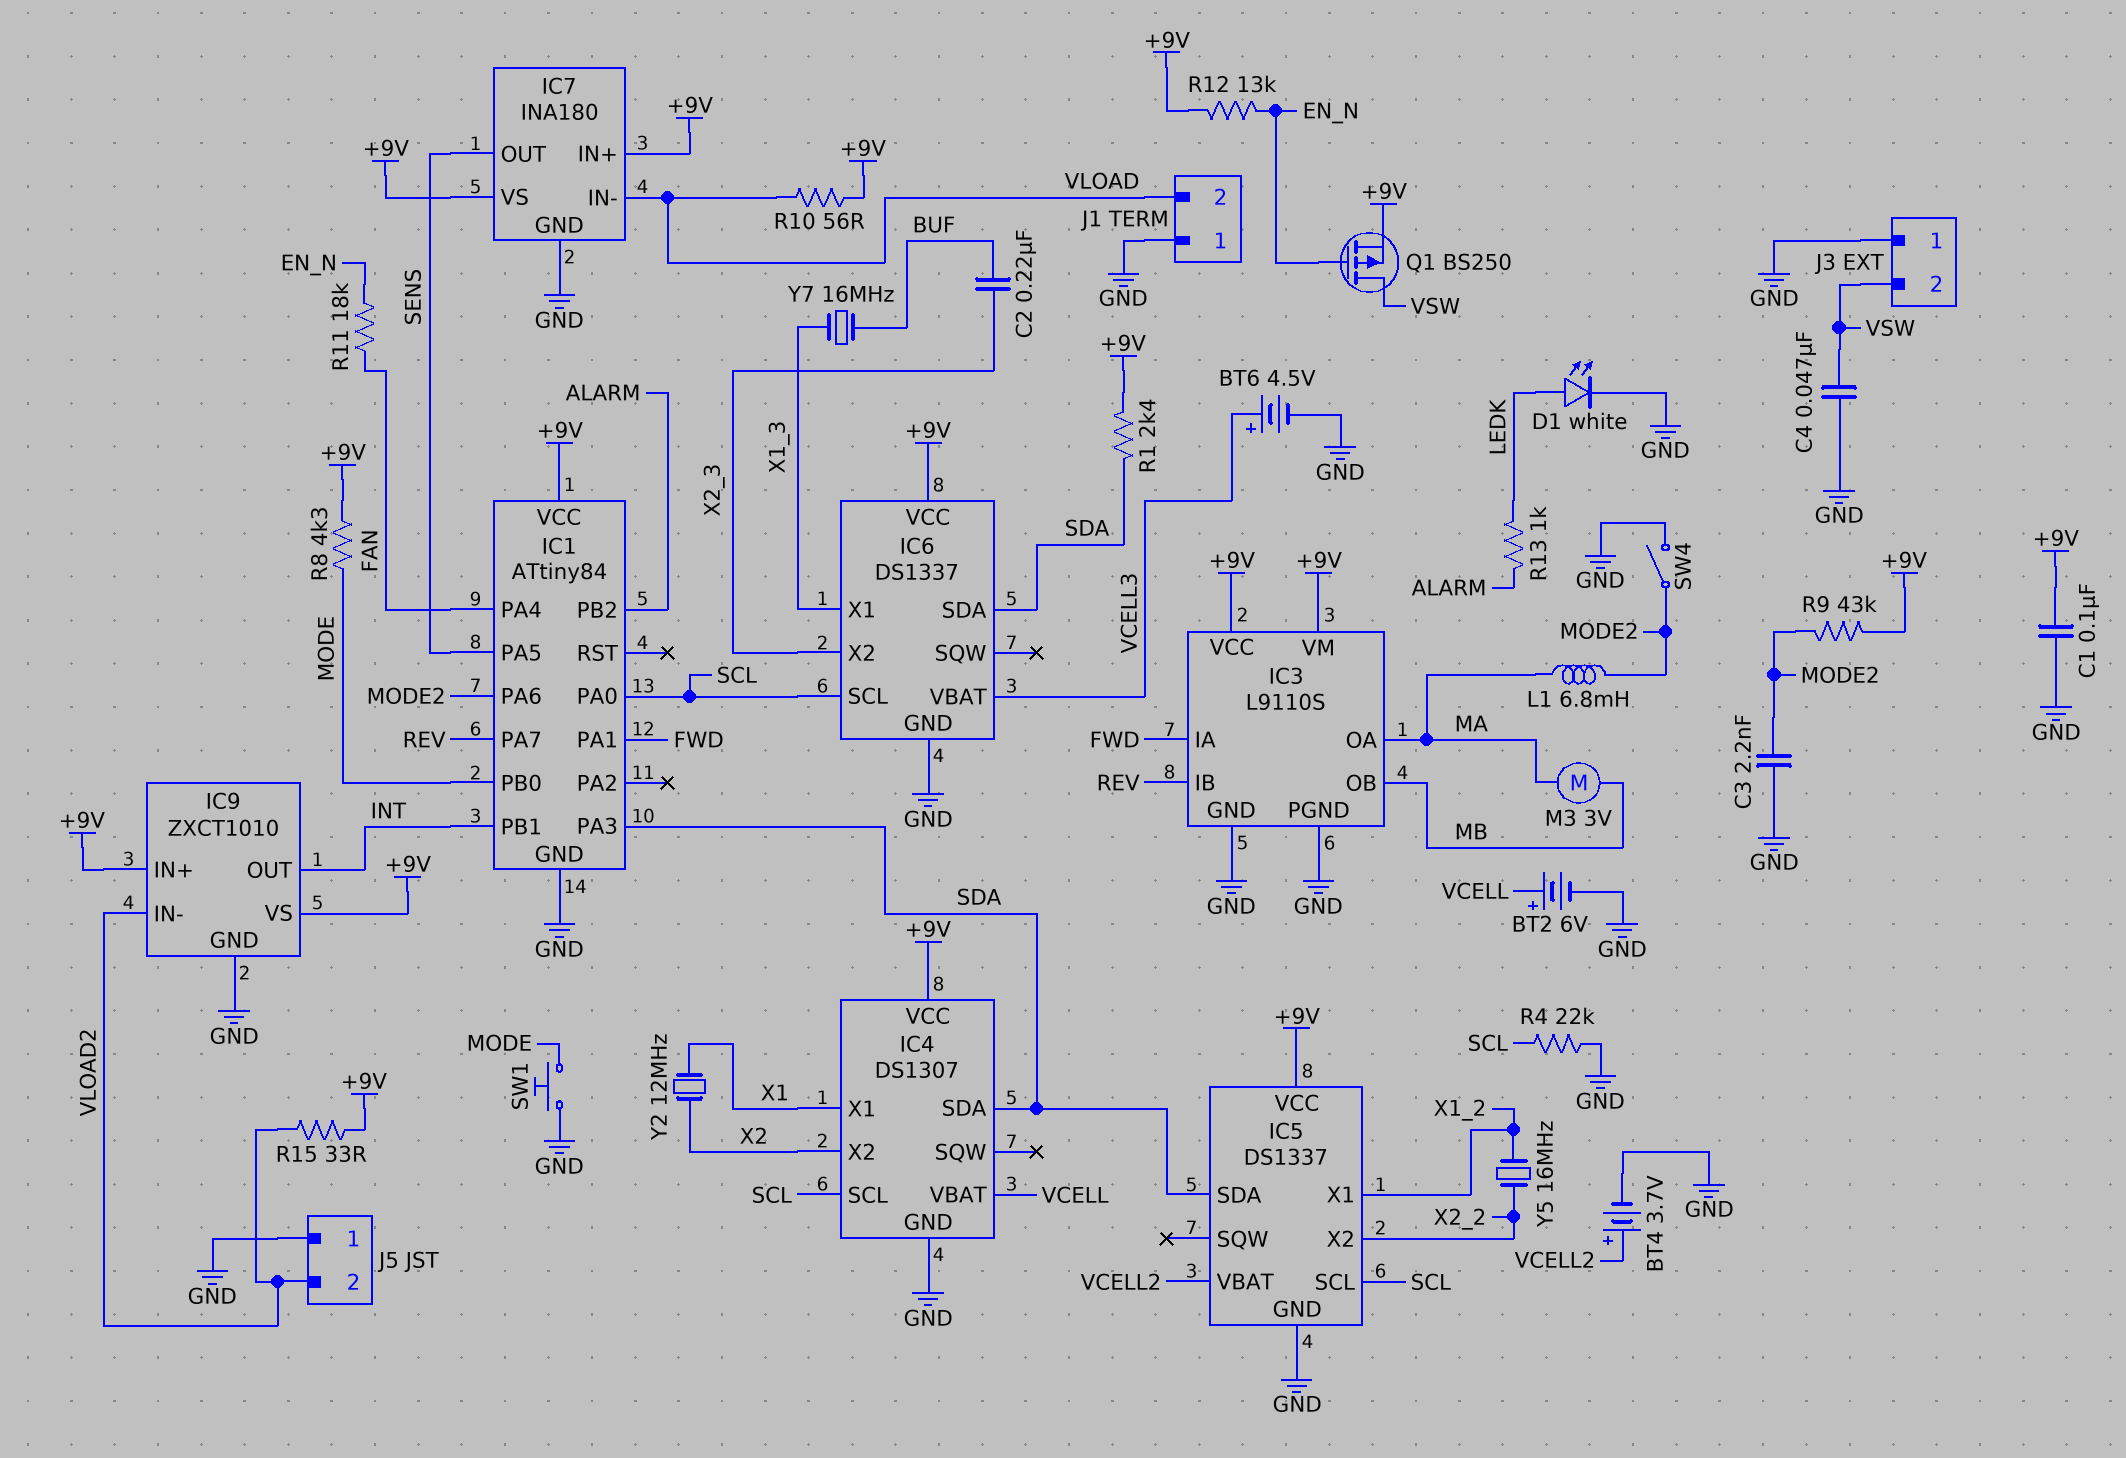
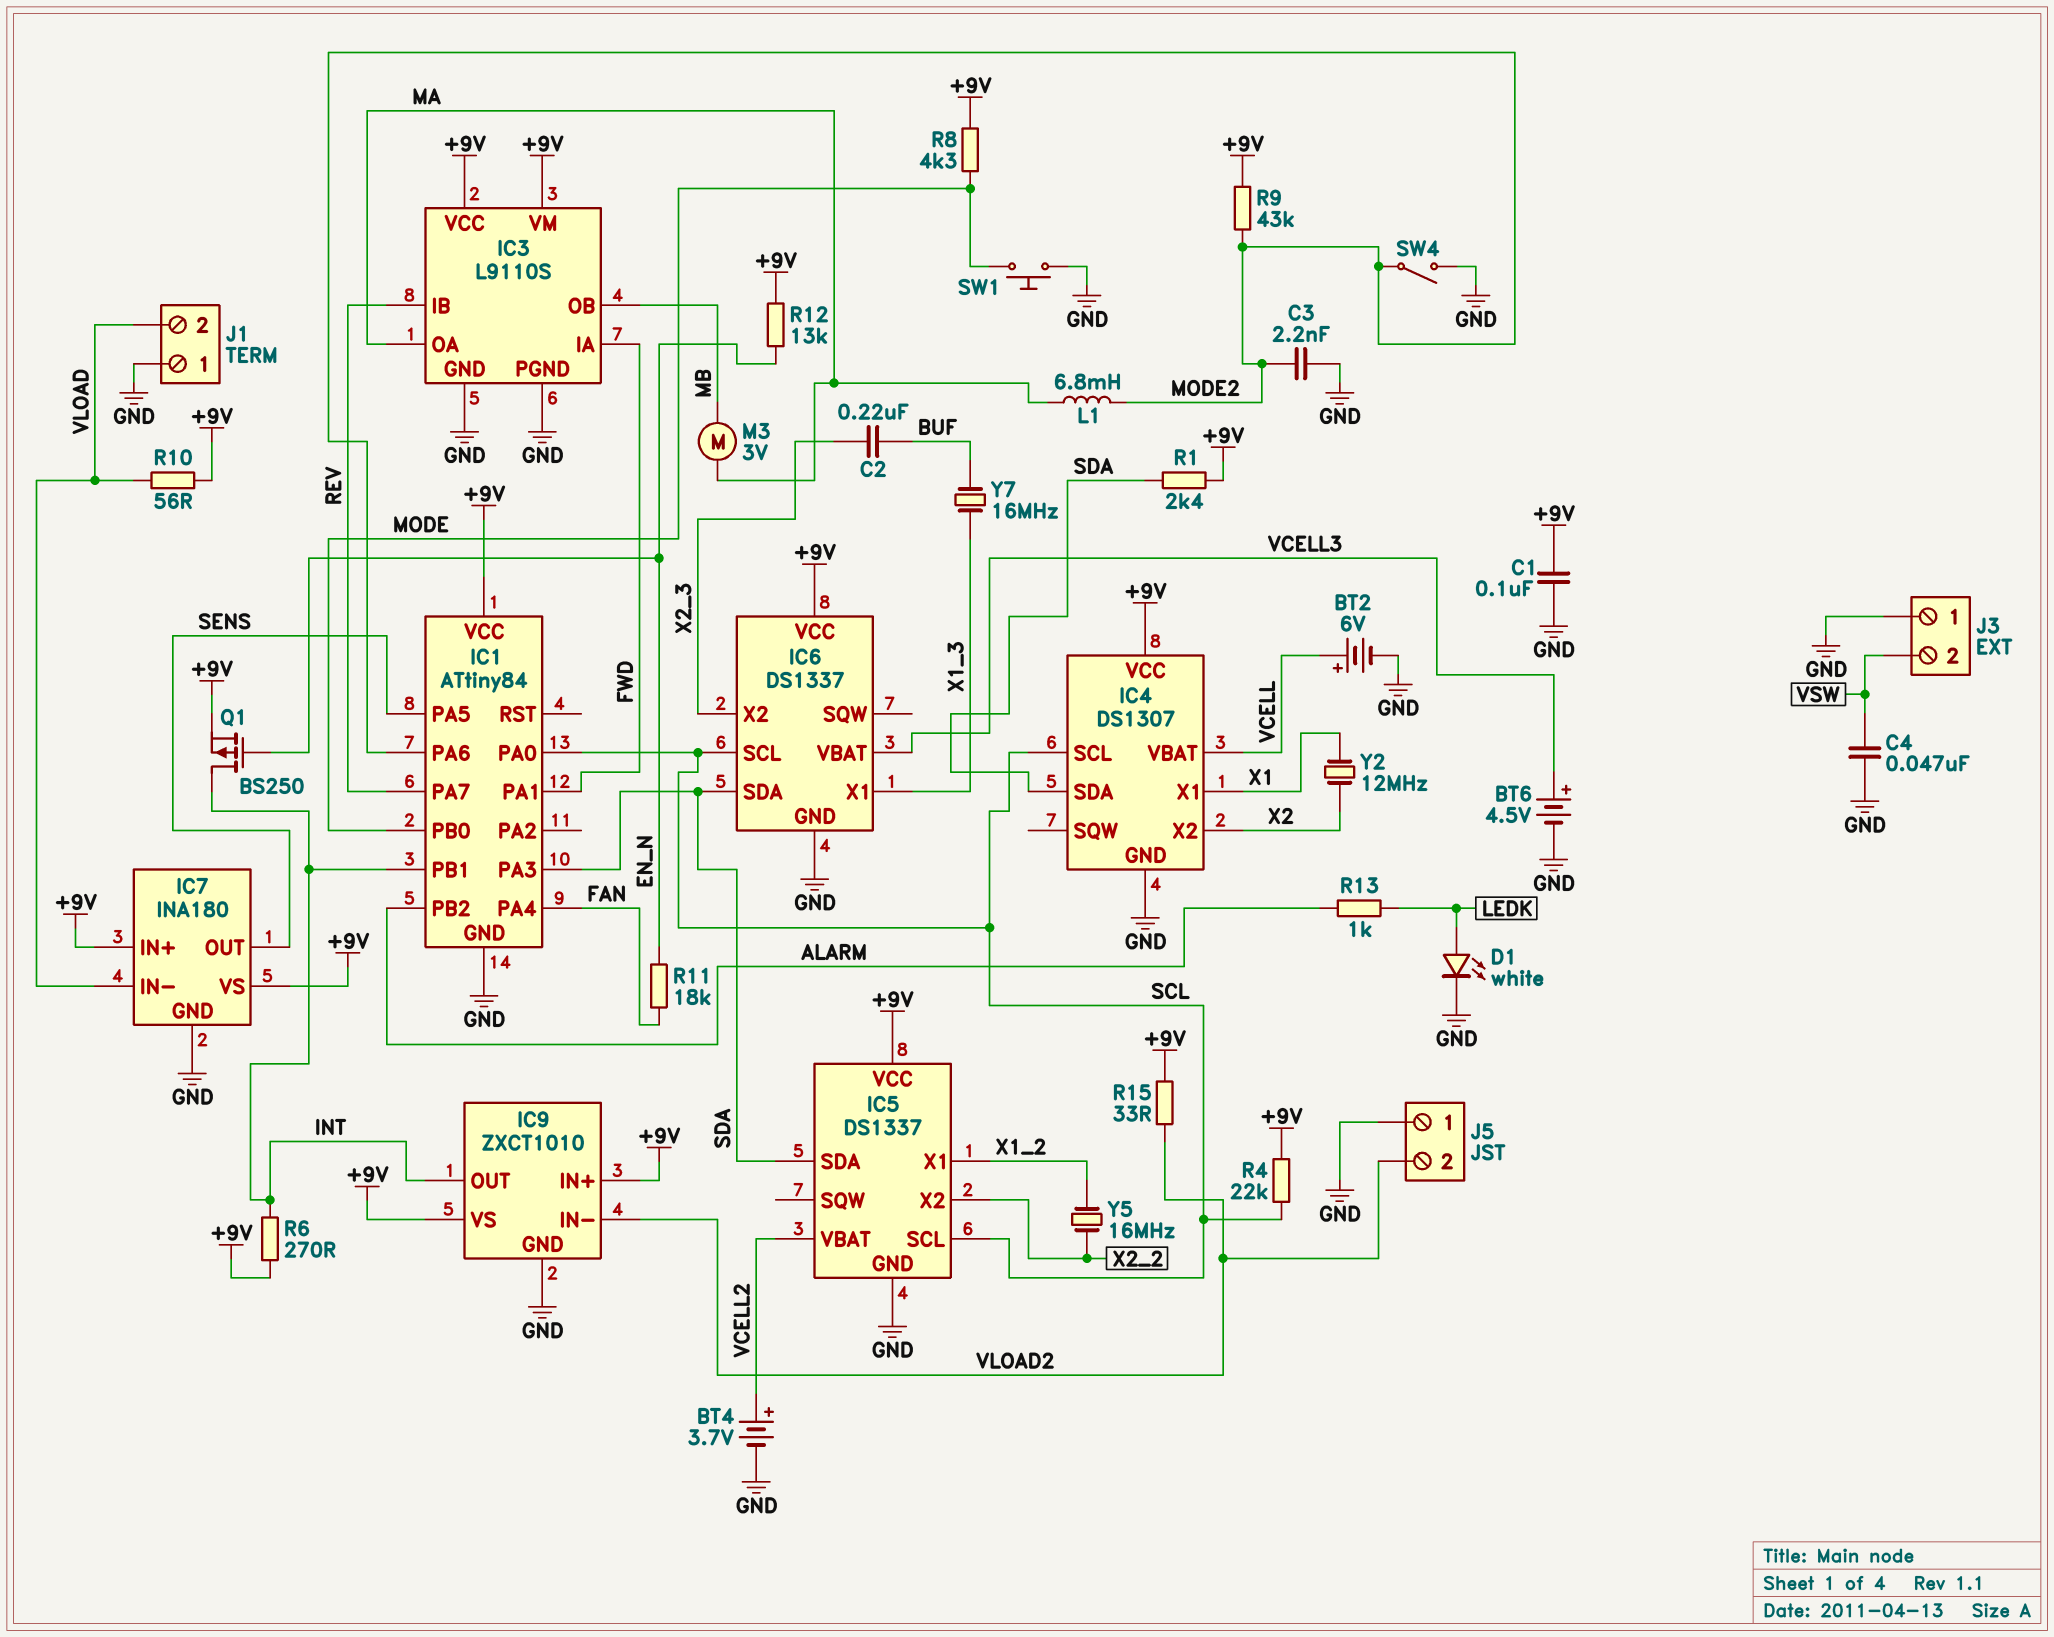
Q1: PMOS BS250 (G EN_N, D VSW, S +9V) -> PMOS BS250 (G EN_N, D INT, S +9V)
R4: 22k (GND, SCL) -> 22k (+9V, SCL)
R6: none -> 270 (+9V, INT)

